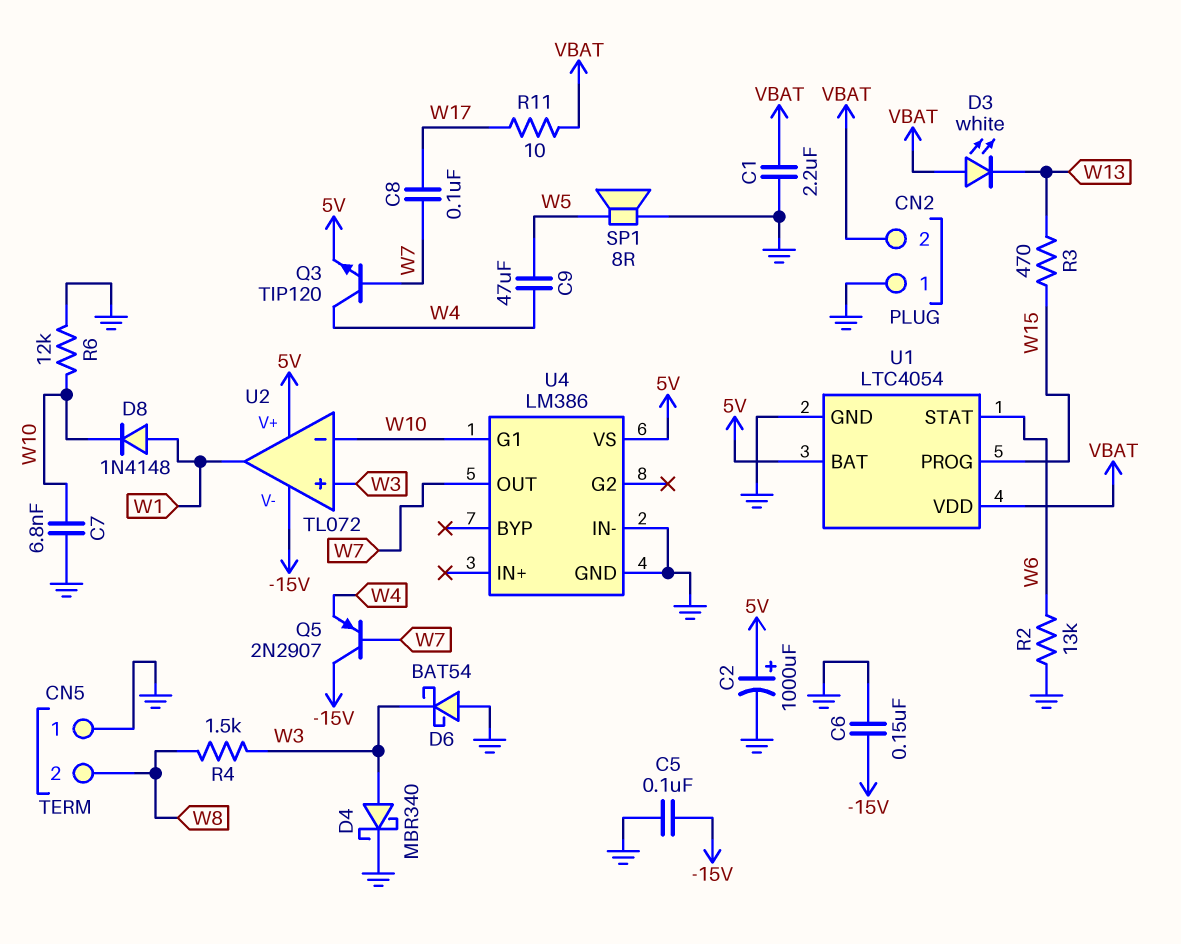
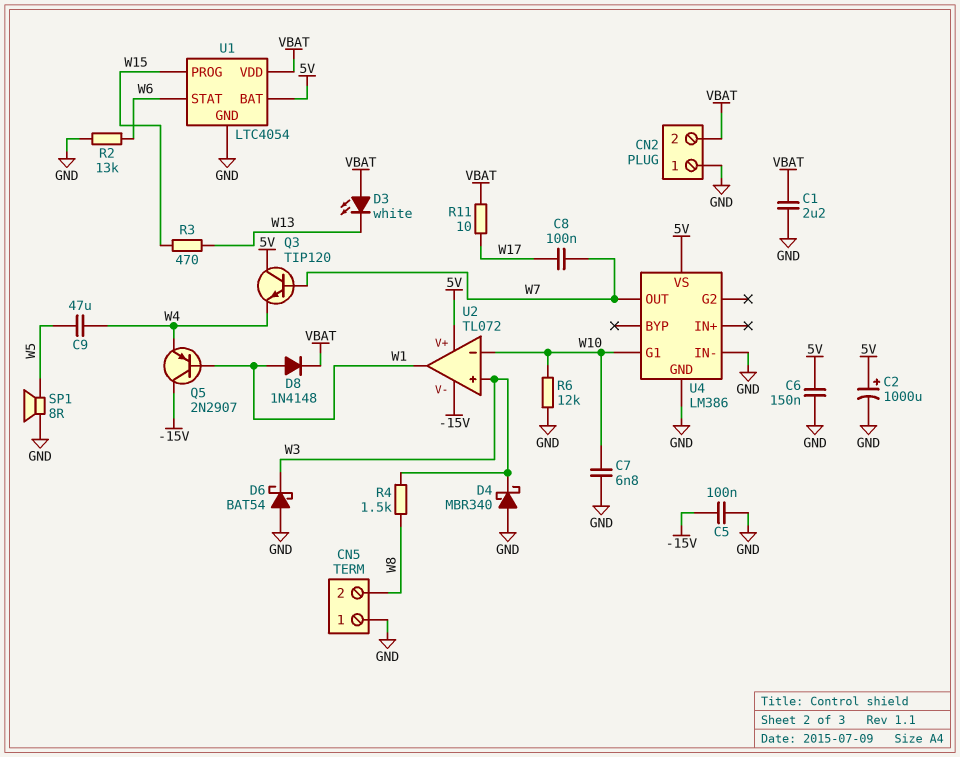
C6: 150nF (-15V, GND) -> 150nF (5V, GND)
D4: schottky MBR340 (A W3, K GND) -> schottky MBR340 (A GND, K W3)
D8: diode 1N4148 (A W1, K W10) -> diode 1N4148 (A W1, K VBAT)
Q3: NPN TIP120 (B W7, C W4, E 5V) -> NPN TIP120 (B W7, C 5V, E W4)
Q5: PNP 2N2907 (B W7, C -15V, E W4) -> PNP 2N2907 (B W1, C -15V, E W4)

